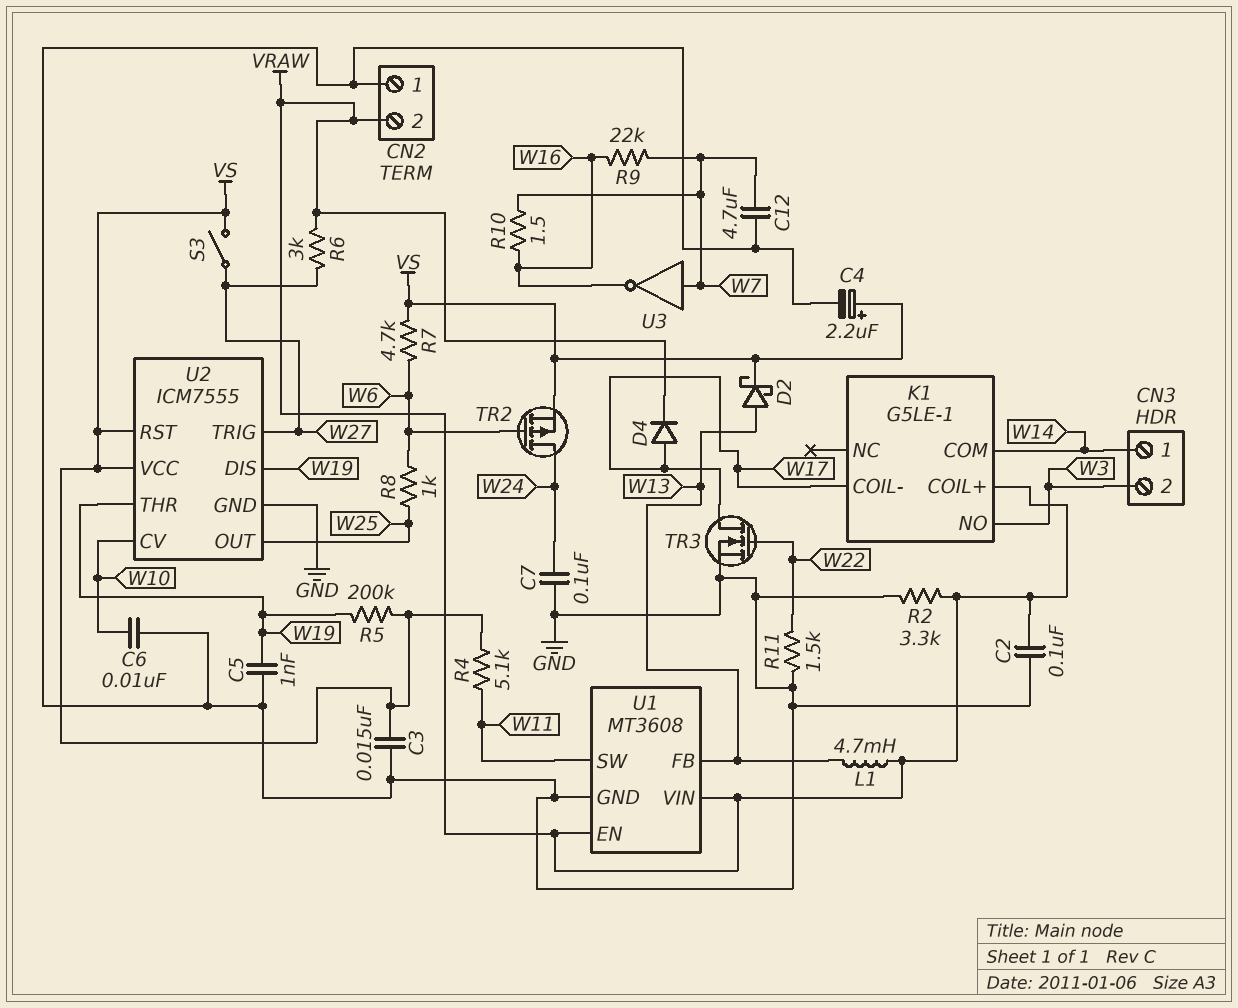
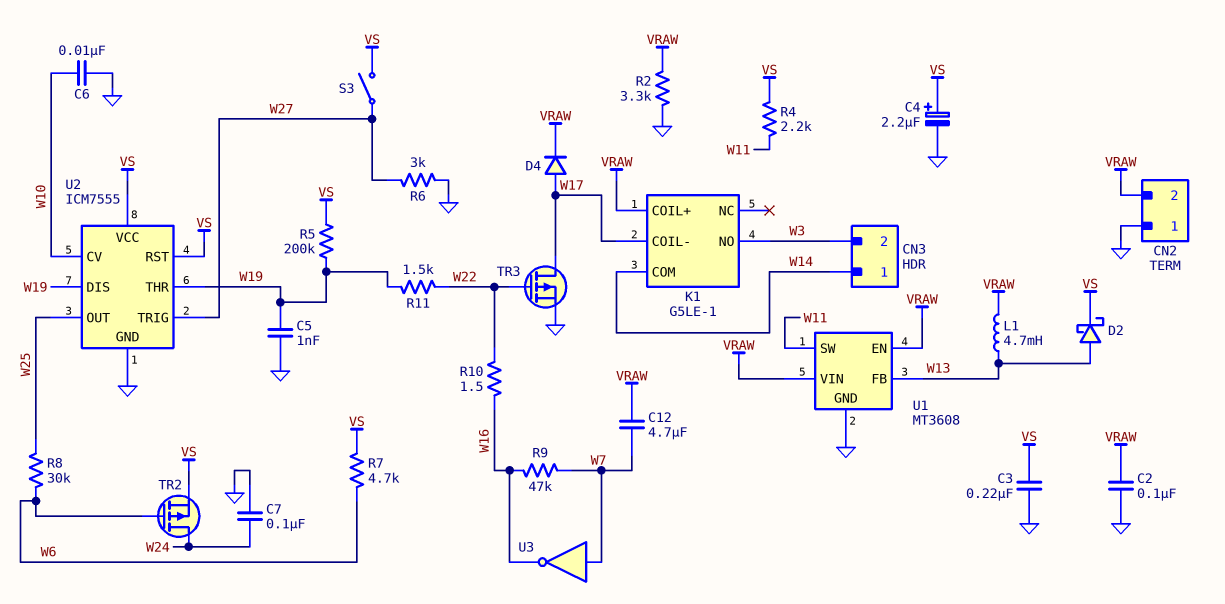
C3: 15nF (GND, VS) -> 220nF (GND, VS)
C12: 4.7uF (GND, W7) -> 4.7uF (VRAW, W7)
R4: 5.1k (VS, W11) -> 2.2k (VS, W11)
R6: 3k (VRAW, W27) -> 3k (GND, W27)
R8: 1k (W6, W25) -> 30k (W6, W25)
R9: 22k (W7, W16) -> 47k (W7, W16)
R10: 1.5 (W7, W16) -> 1.5 (W16, W22)
R11: 1.5k (GND, W22) -> 1.5k (W19, W22)
TR3: NMOS (G W22, D W17, S GND) -> PMOS (G W22, D W17, S GND)

